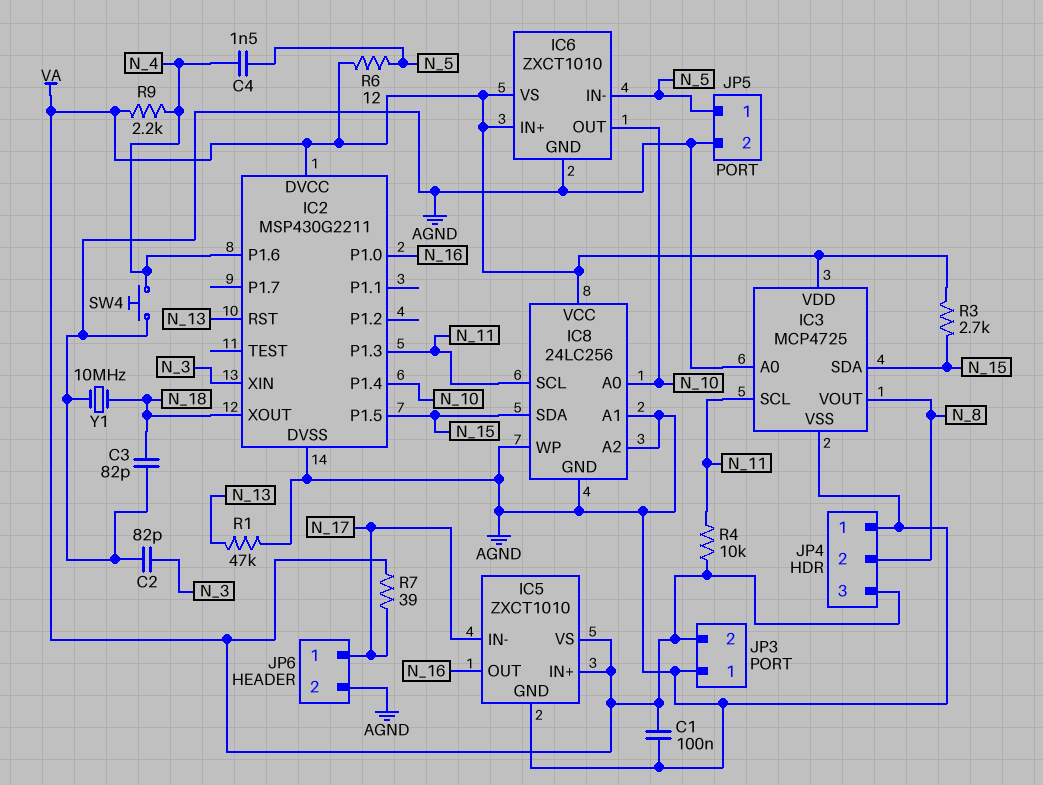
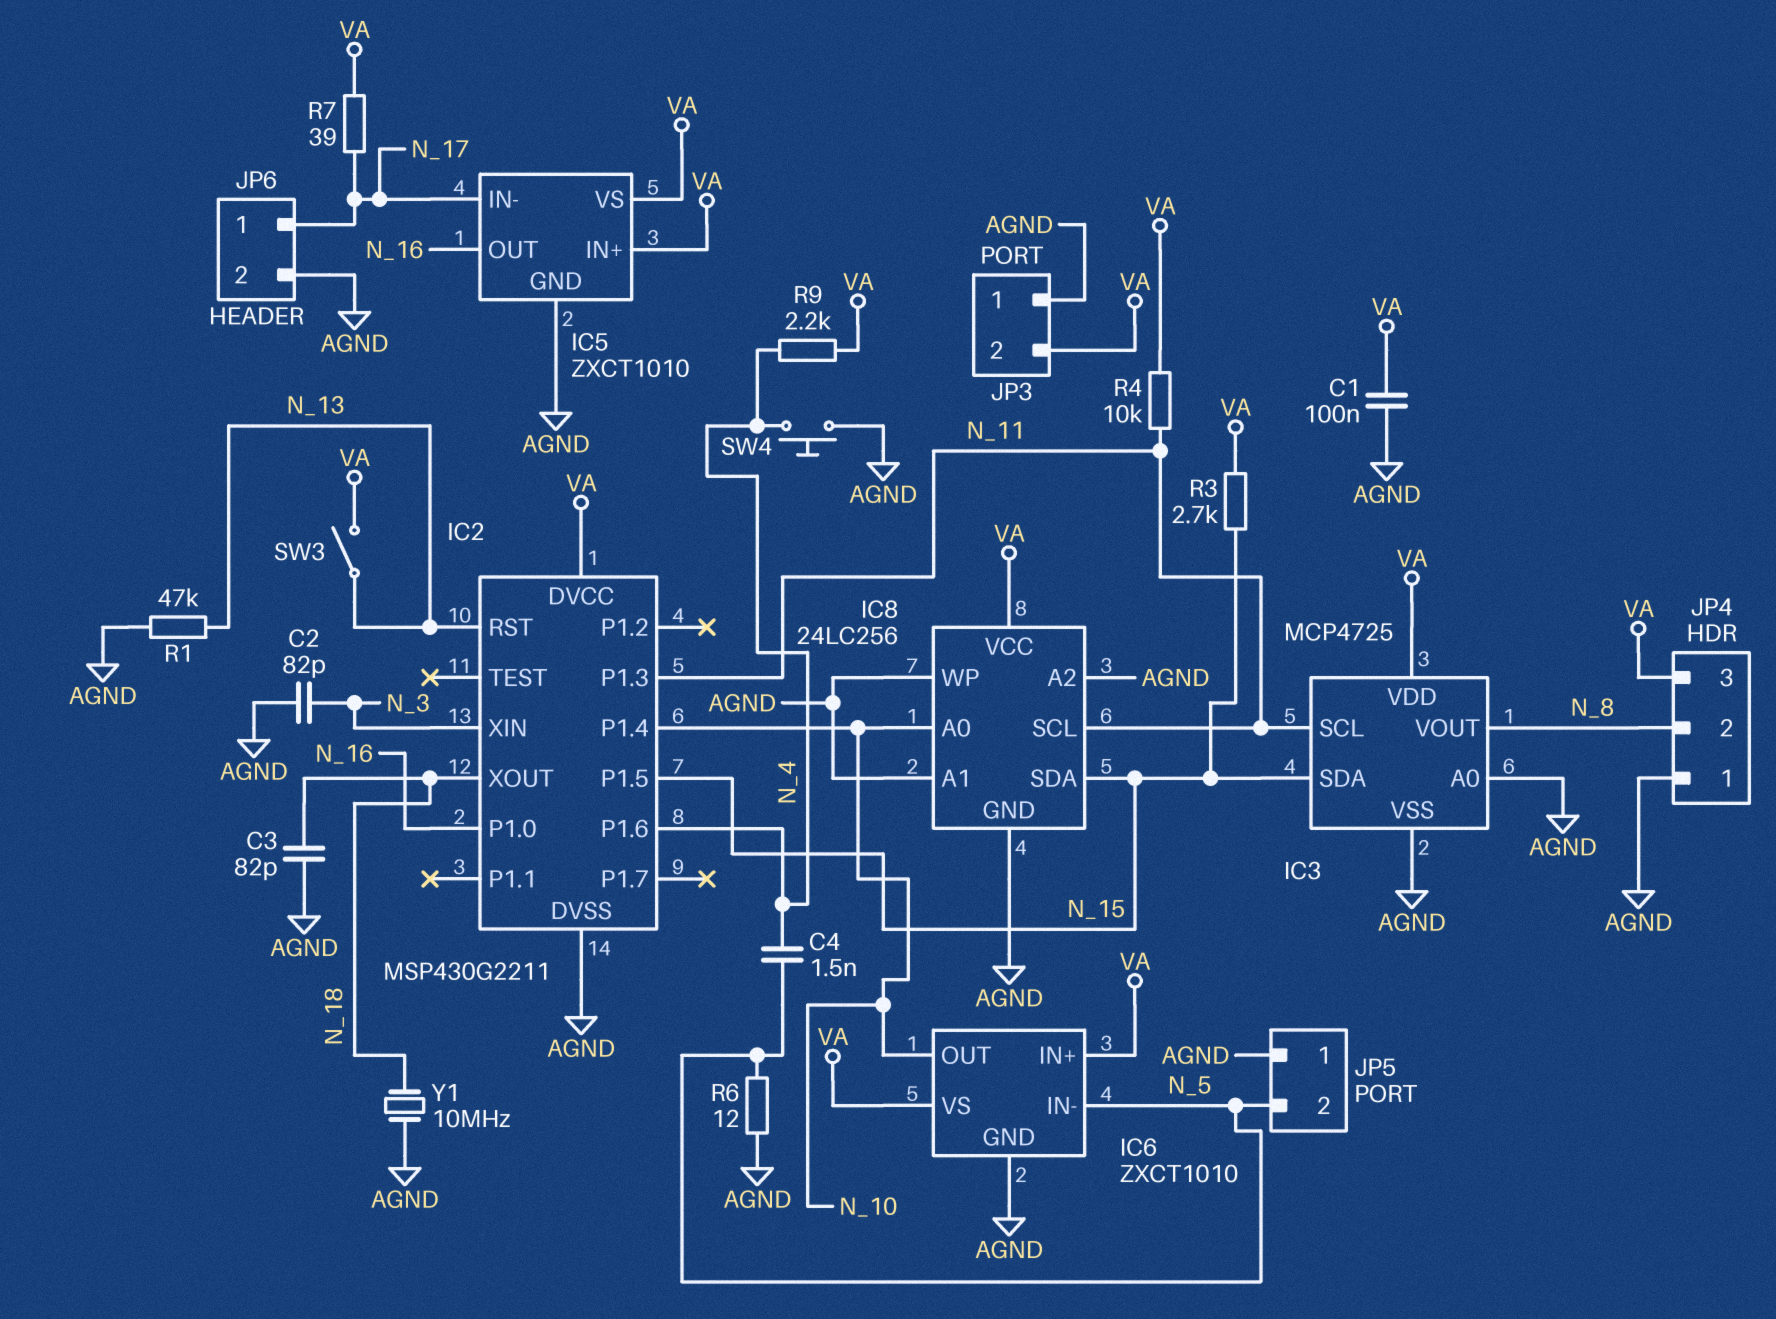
JP5 pin 1: N_5 -> AGND
JP5 pin 2: AGND -> N_5
R6: 12 (N_5, VA) -> 12 (AGND, N_5)
SW3: none -> switch (N_13, VA)

